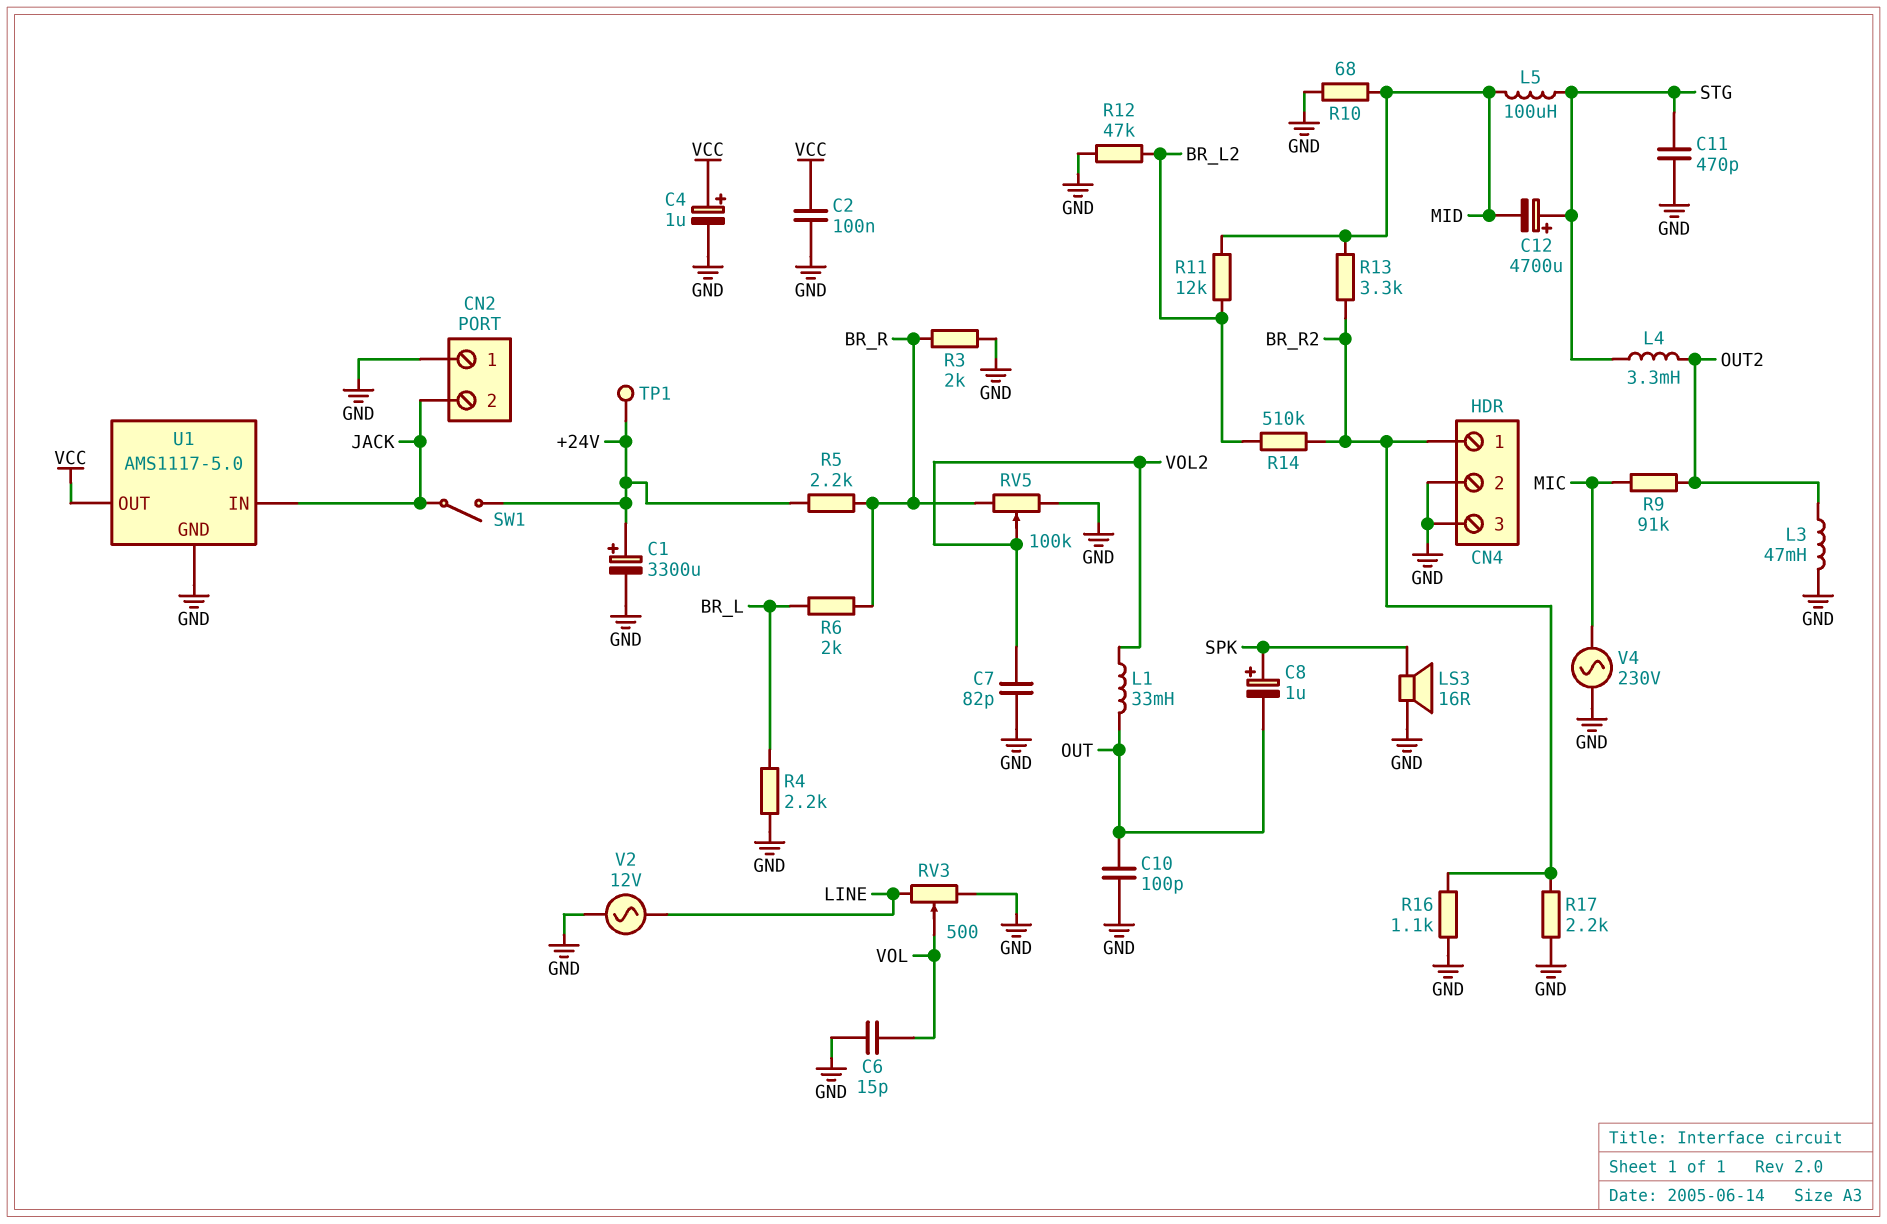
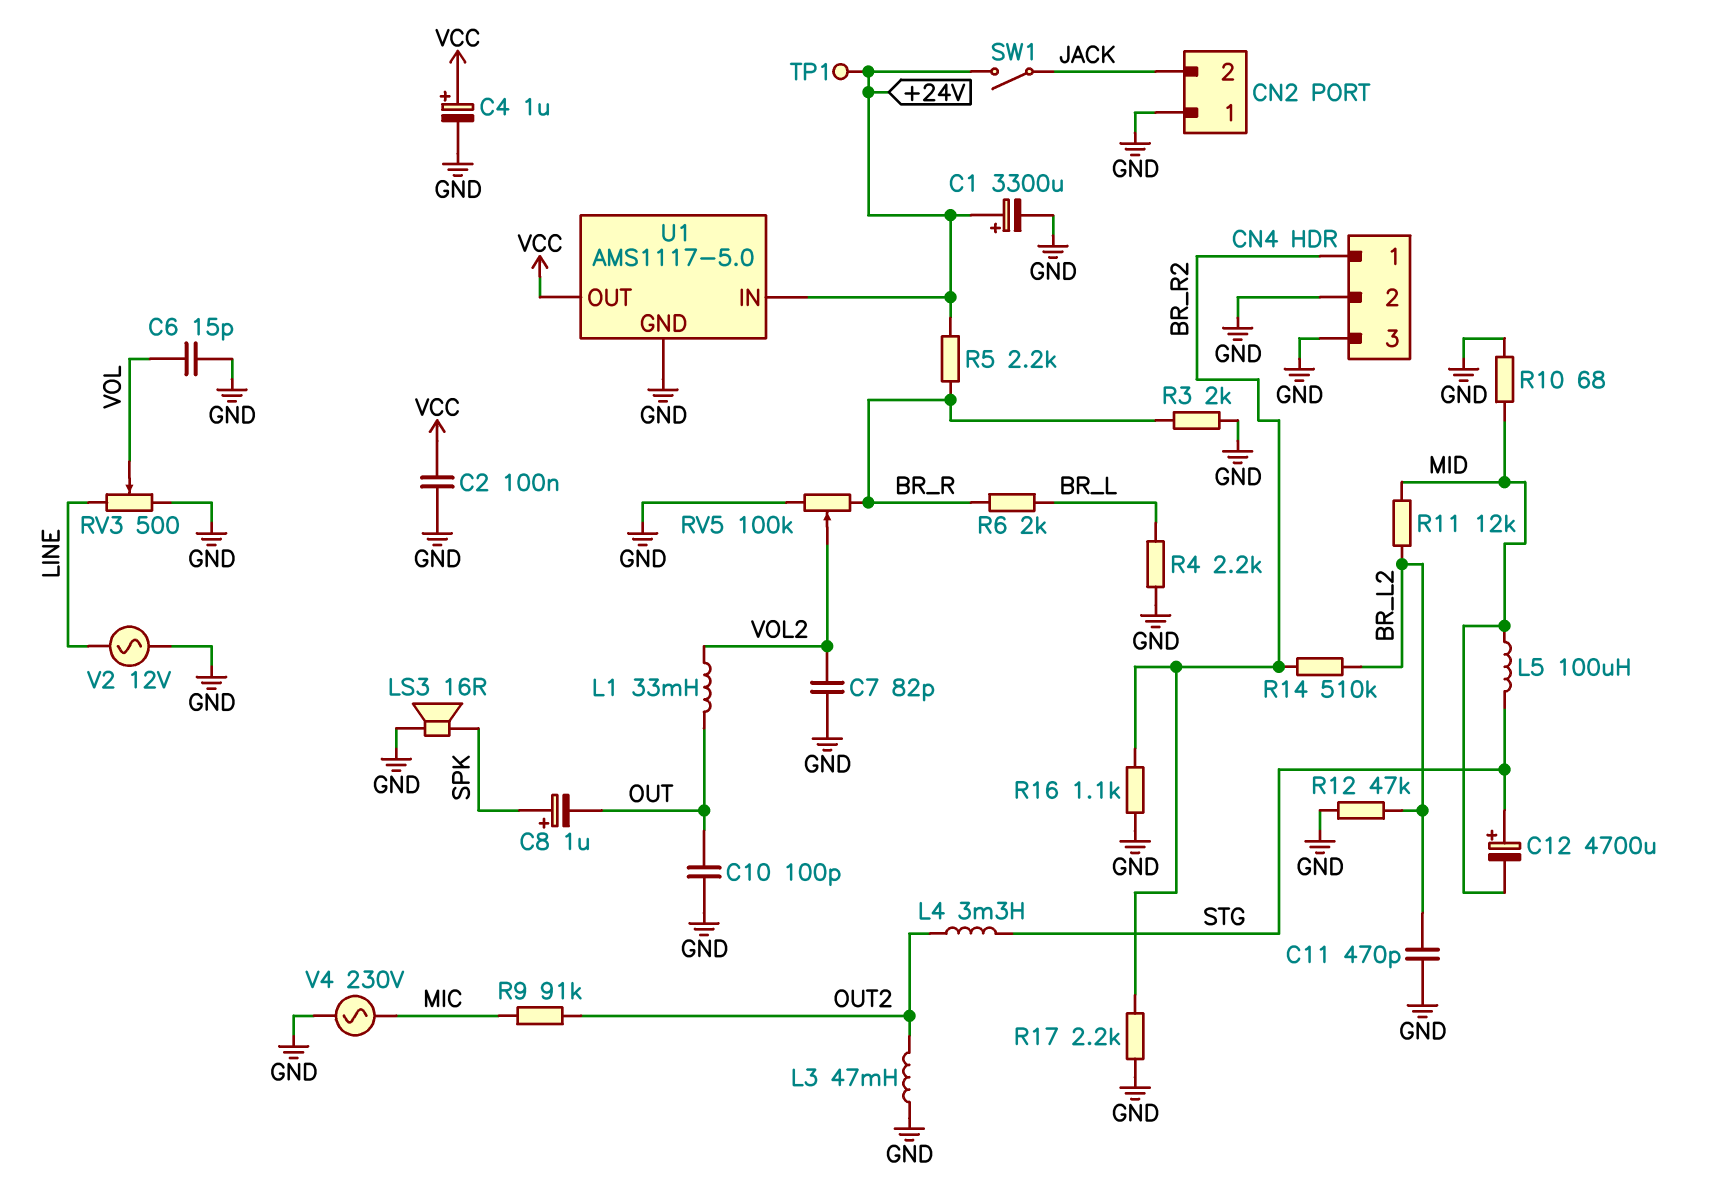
C11: 470pF (GND, STG) -> 470pF (BR_L2, GND)
R13: 3.3k (BR_R2, MID) -> none
U1 pin IN: JACK -> +24V

